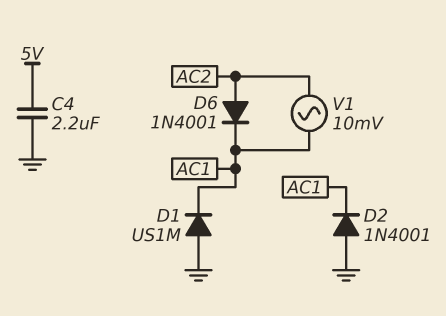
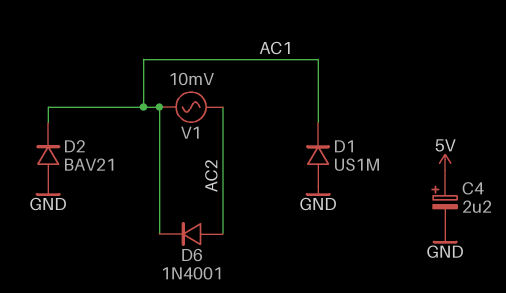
C4: 2.2uF (5V, GND) -> 2.2uF (plus 5V, minus GND)
D2: diode 1N4001 (A GND, K AC1) -> diode BAV21 (A GND, K AC1)

